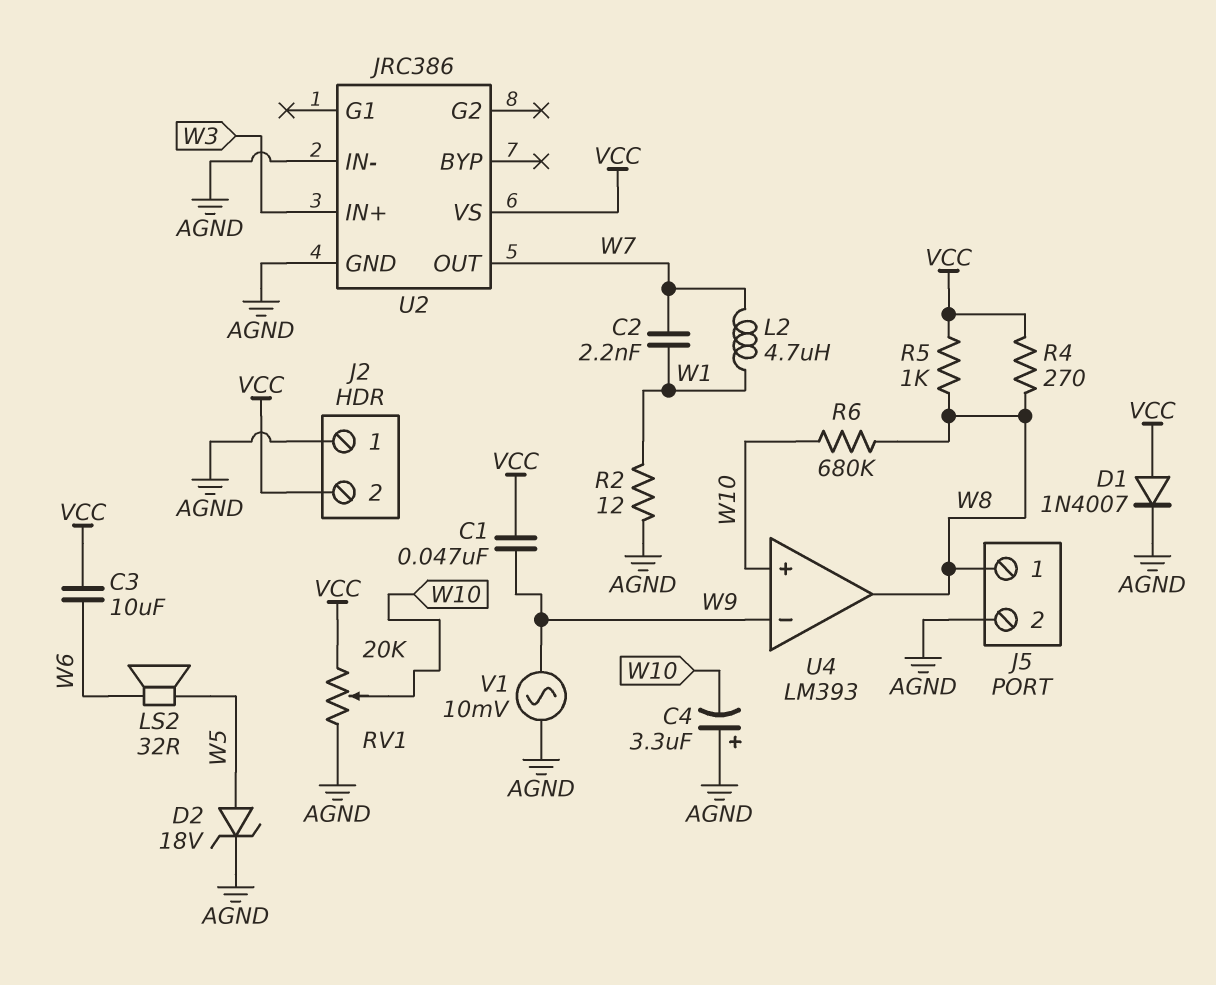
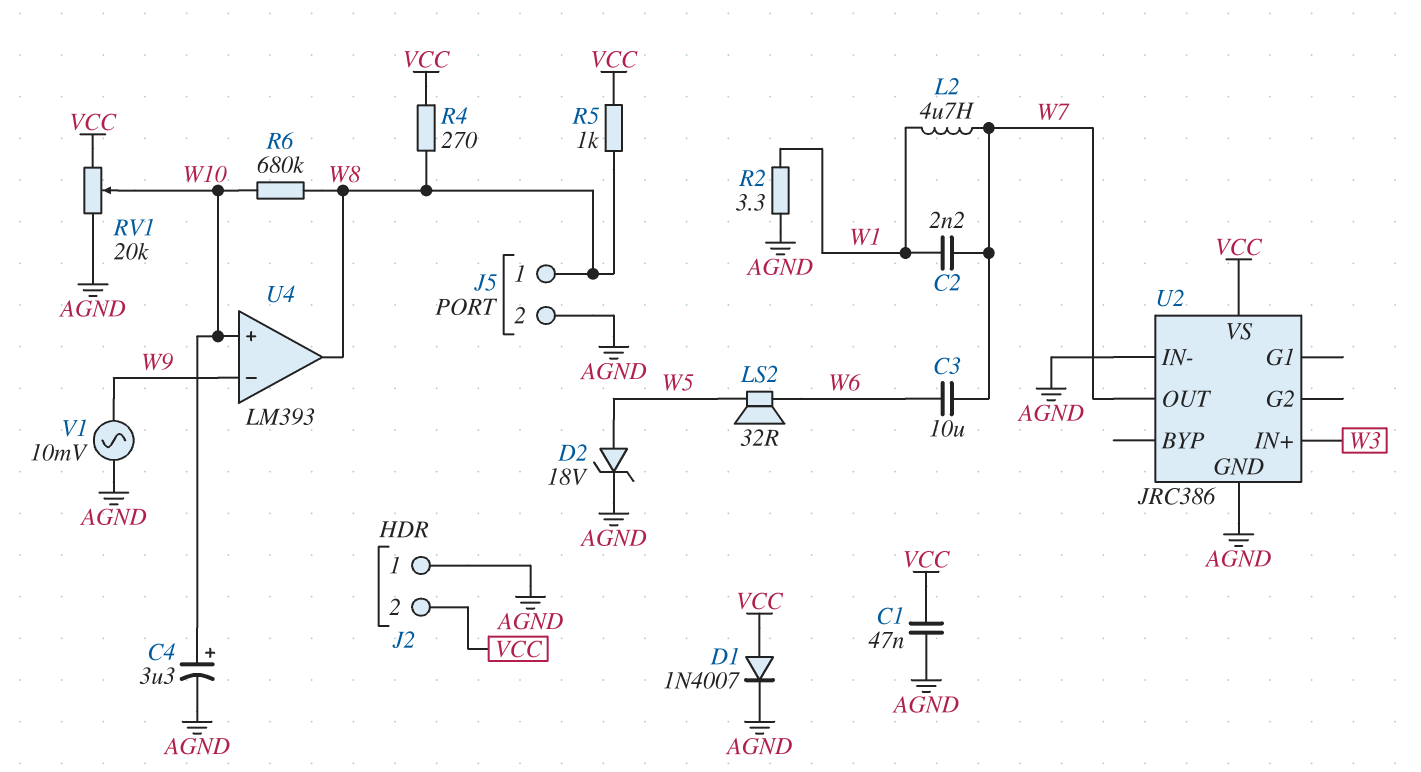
C1: 47nF (VCC, W9) -> 47nF (AGND, VCC)
C3: 10uF (VCC, W6) -> 10uF (W6, W7)
C4: 3.3uF (plus AGND, minus W10) -> 3.3uF (plus W10, minus AGND)
R2: 12 (AGND, W1) -> 3.3 (AGND, W1)

